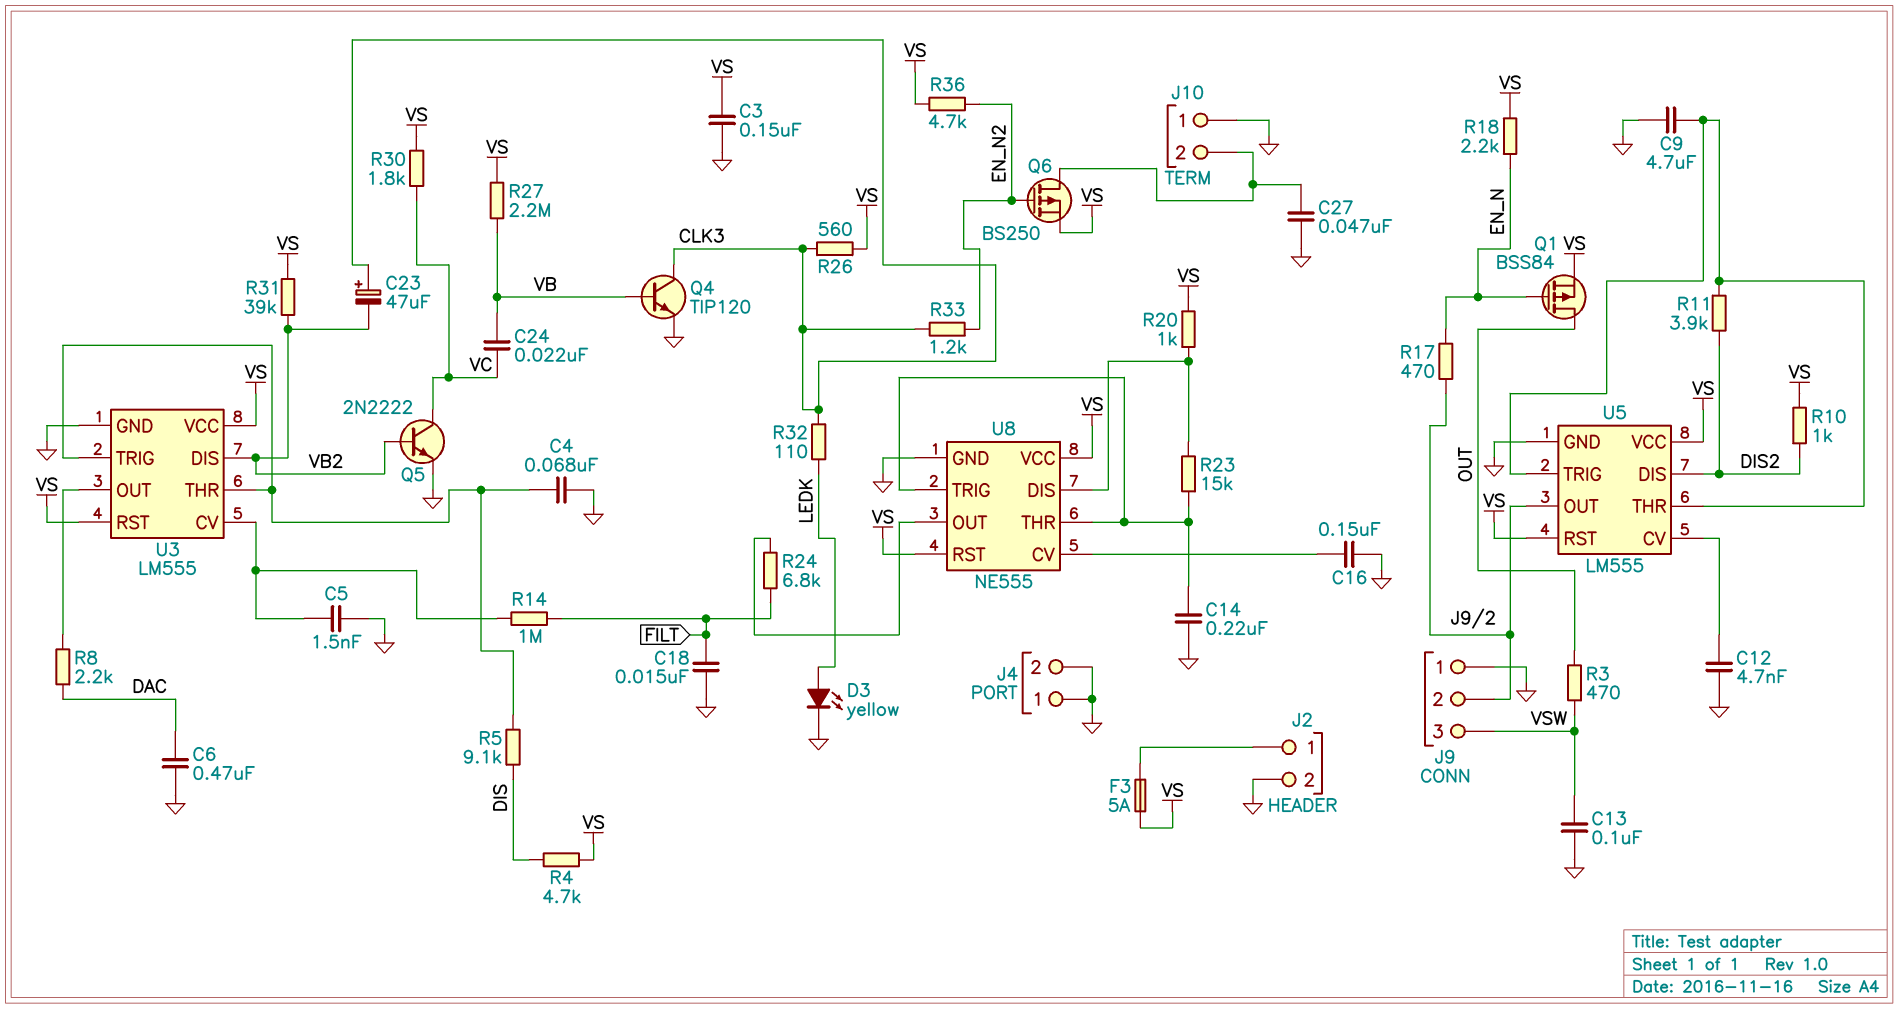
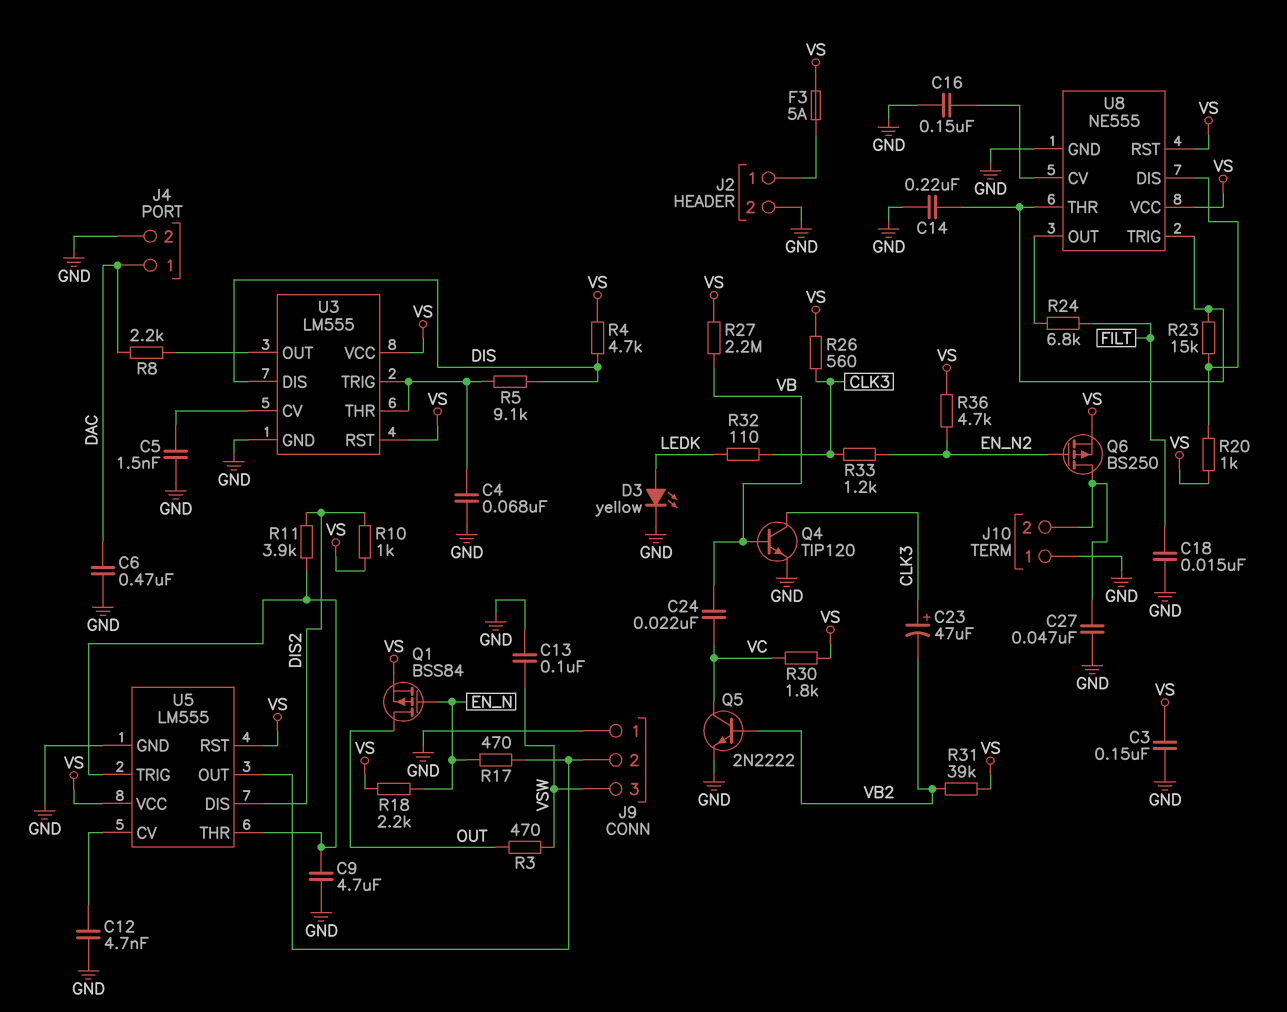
J4 pin 1: GND -> DAC
R14: 1M (FILT, U3/CV) -> none
U3 pin DIS: VB2 -> DIS

